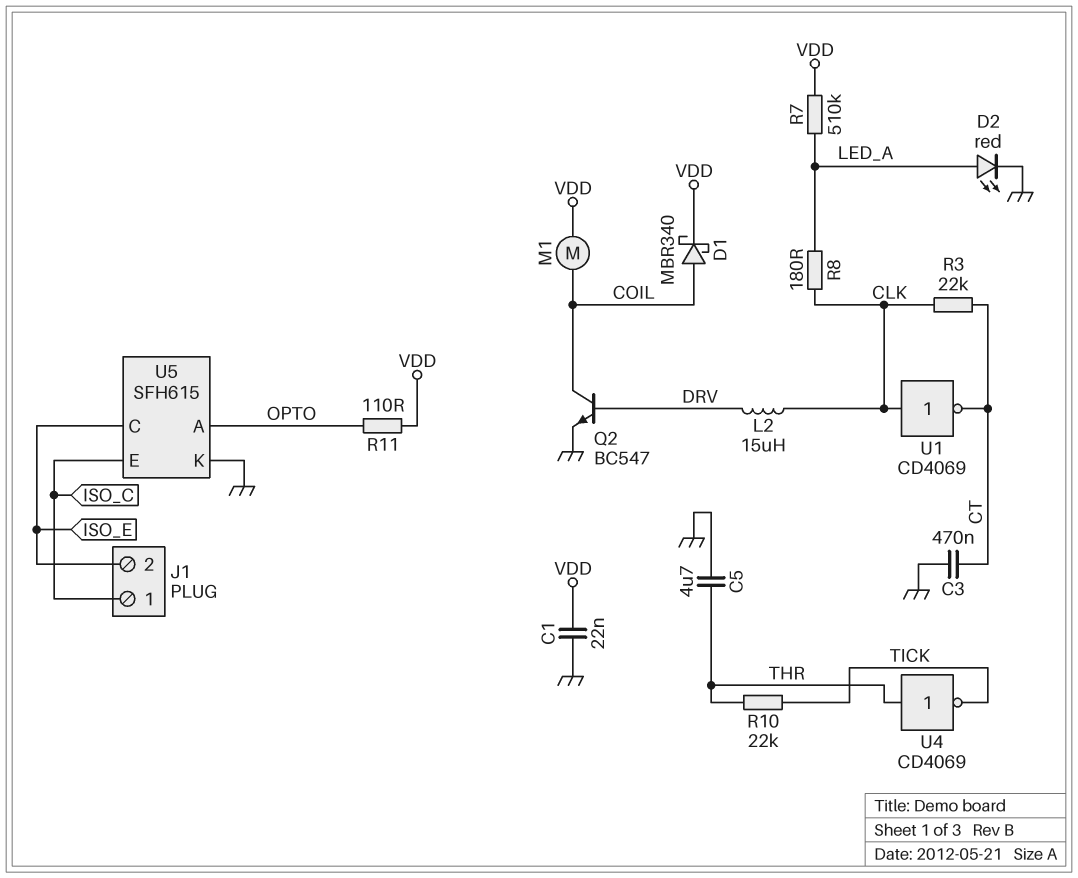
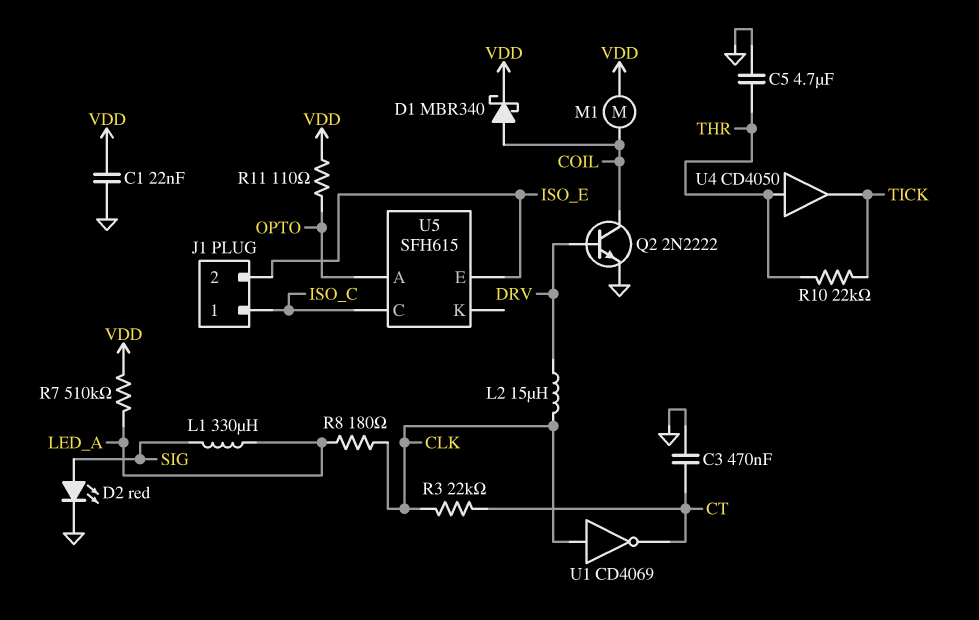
D2: LED red (A LED_A, K GND) -> LED red (A SIG, K GND)
L1: none -> 330uH (LED_A, SIG)
Q2: NPN BC547 (B DRV, C COIL, E GND) -> NPN 2N2222 (B DRV, C COIL, E GND)
U4: NOT CD4069 (in THR, out TICK) -> buffer CD4050 (in THR, out TICK)
U5 pin C: ISO_E -> ISO_C
U5 pin E: ISO_C -> ISO_E
U5 pin K: GND -> none

